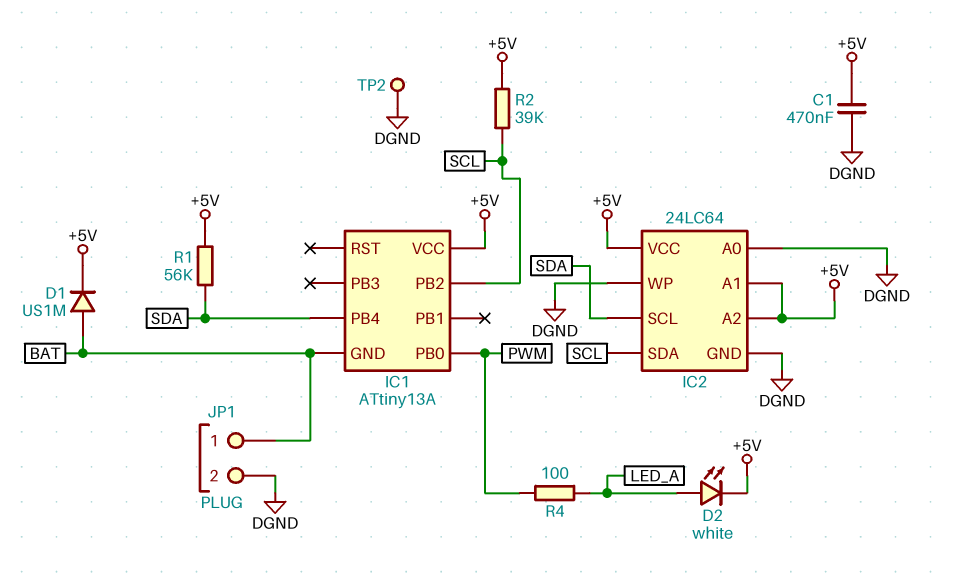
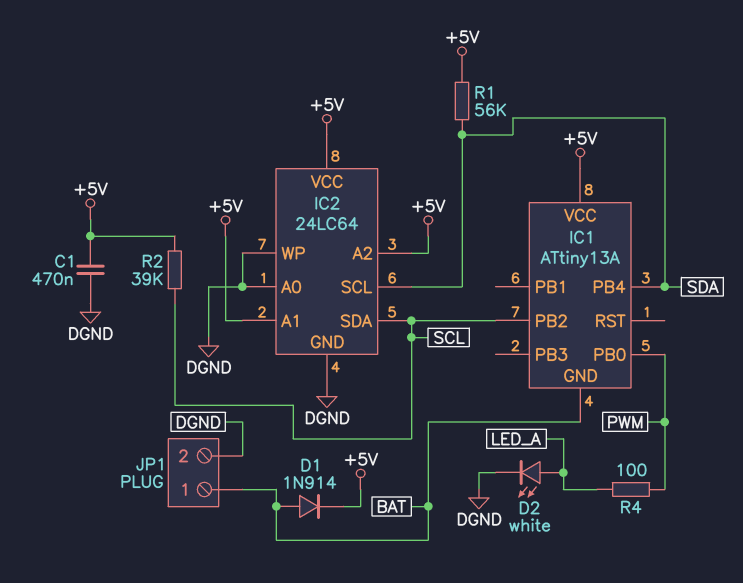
D1: diode US1M (A BAT, K +5V) -> diode 1N914 (A BAT, K +5V)
D2: LED white (A LED_A, K +5V) -> LED white (A LED_A, K DGND)
TP2: test point (DGND) -> none

